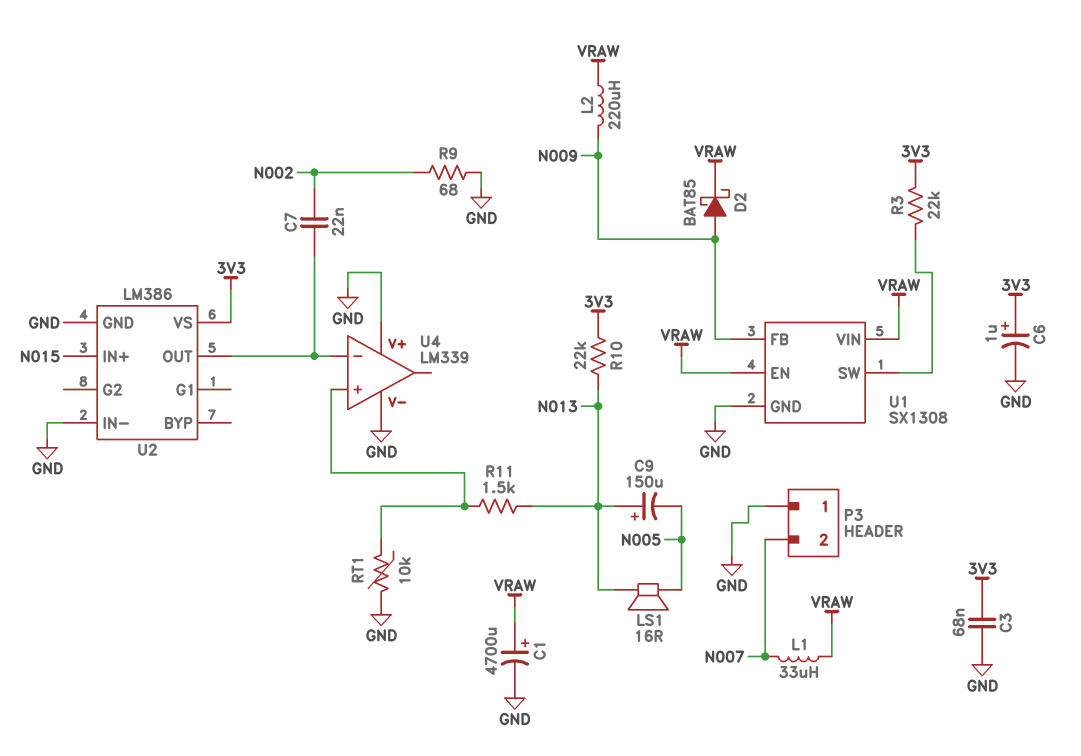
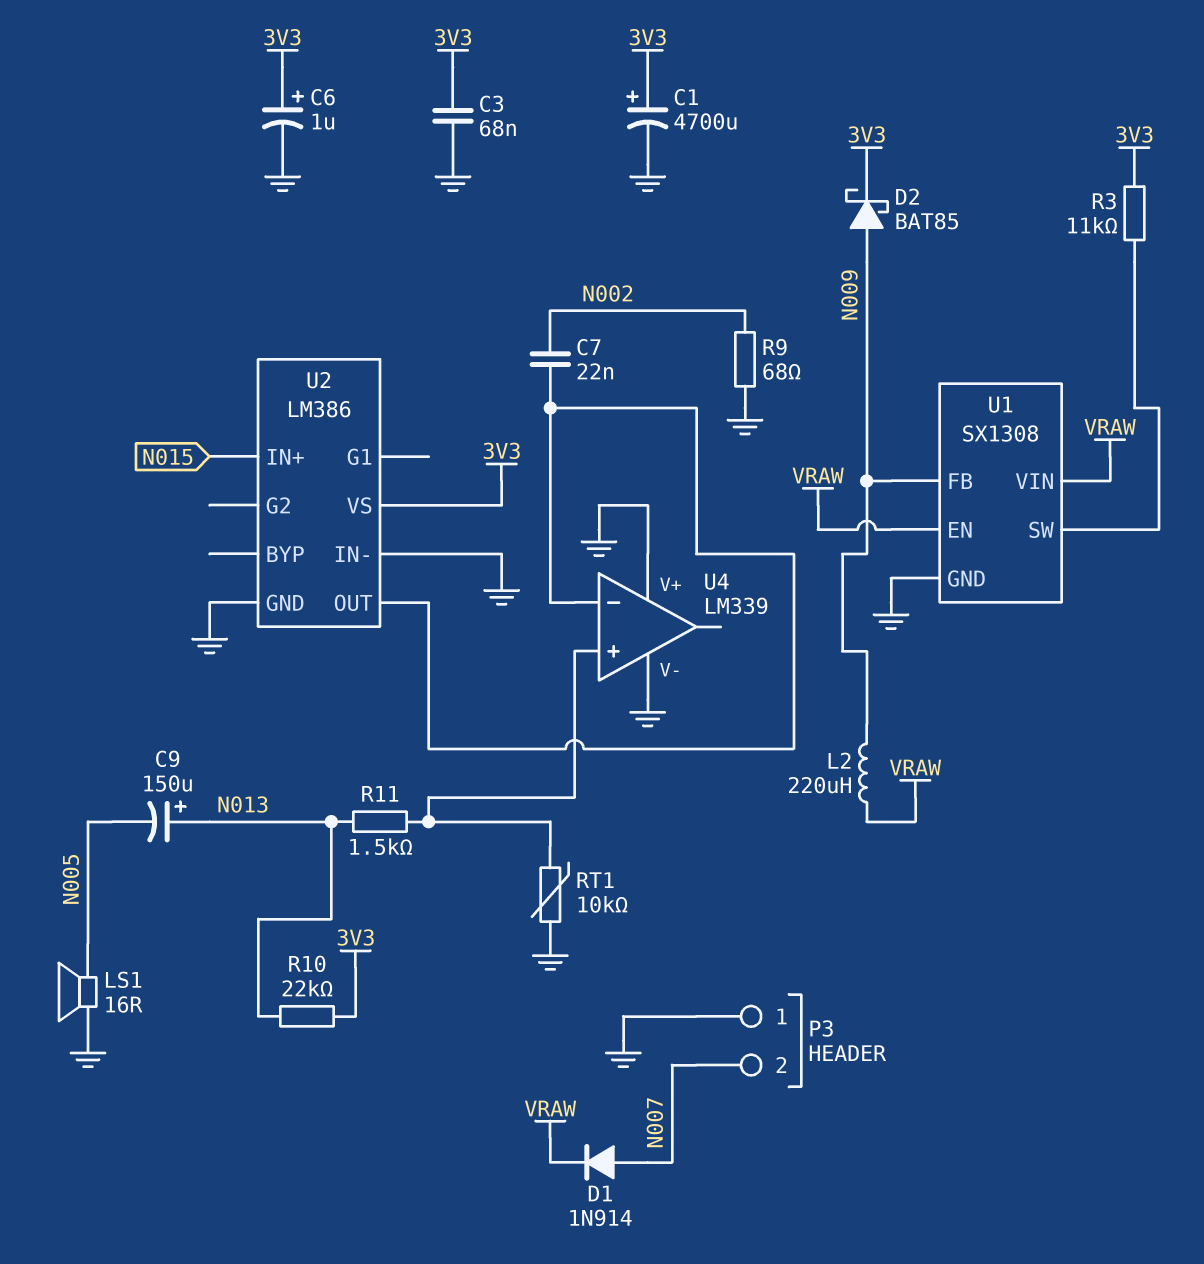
C1: 4700uF (plus VRAW, minus GND) -> 4700uF (plus 3V3, minus GND)
D1: none -> diode 1N914 (A N007, K VRAW)
D2: schottky BAT85 (A N009, K VRAW) -> schottky BAT85 (A N009, K 3V3)
L1: 33uH (N007, VRAW) -> none
LS1: speaker 16R (N005, N013) -> speaker 16R (GND, N005)
R3: 22k (3V3, U1/SW) -> 11k (3V3, U1/SW)

